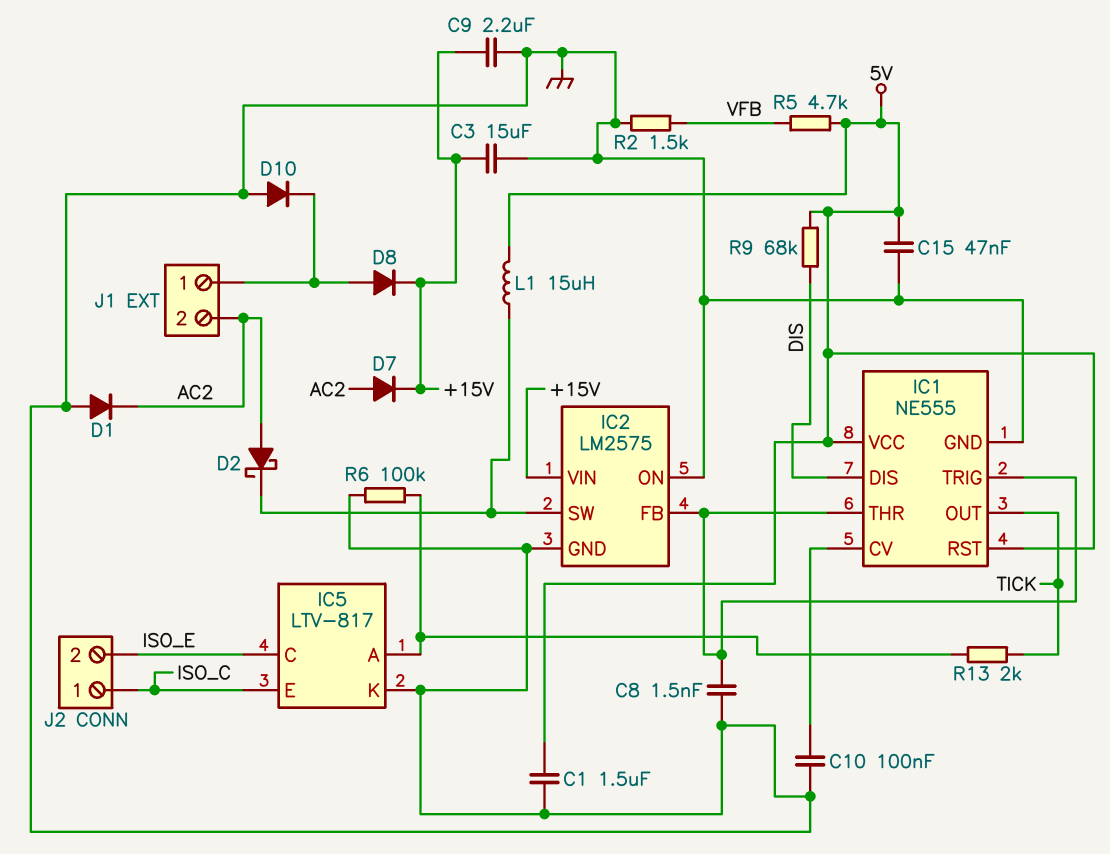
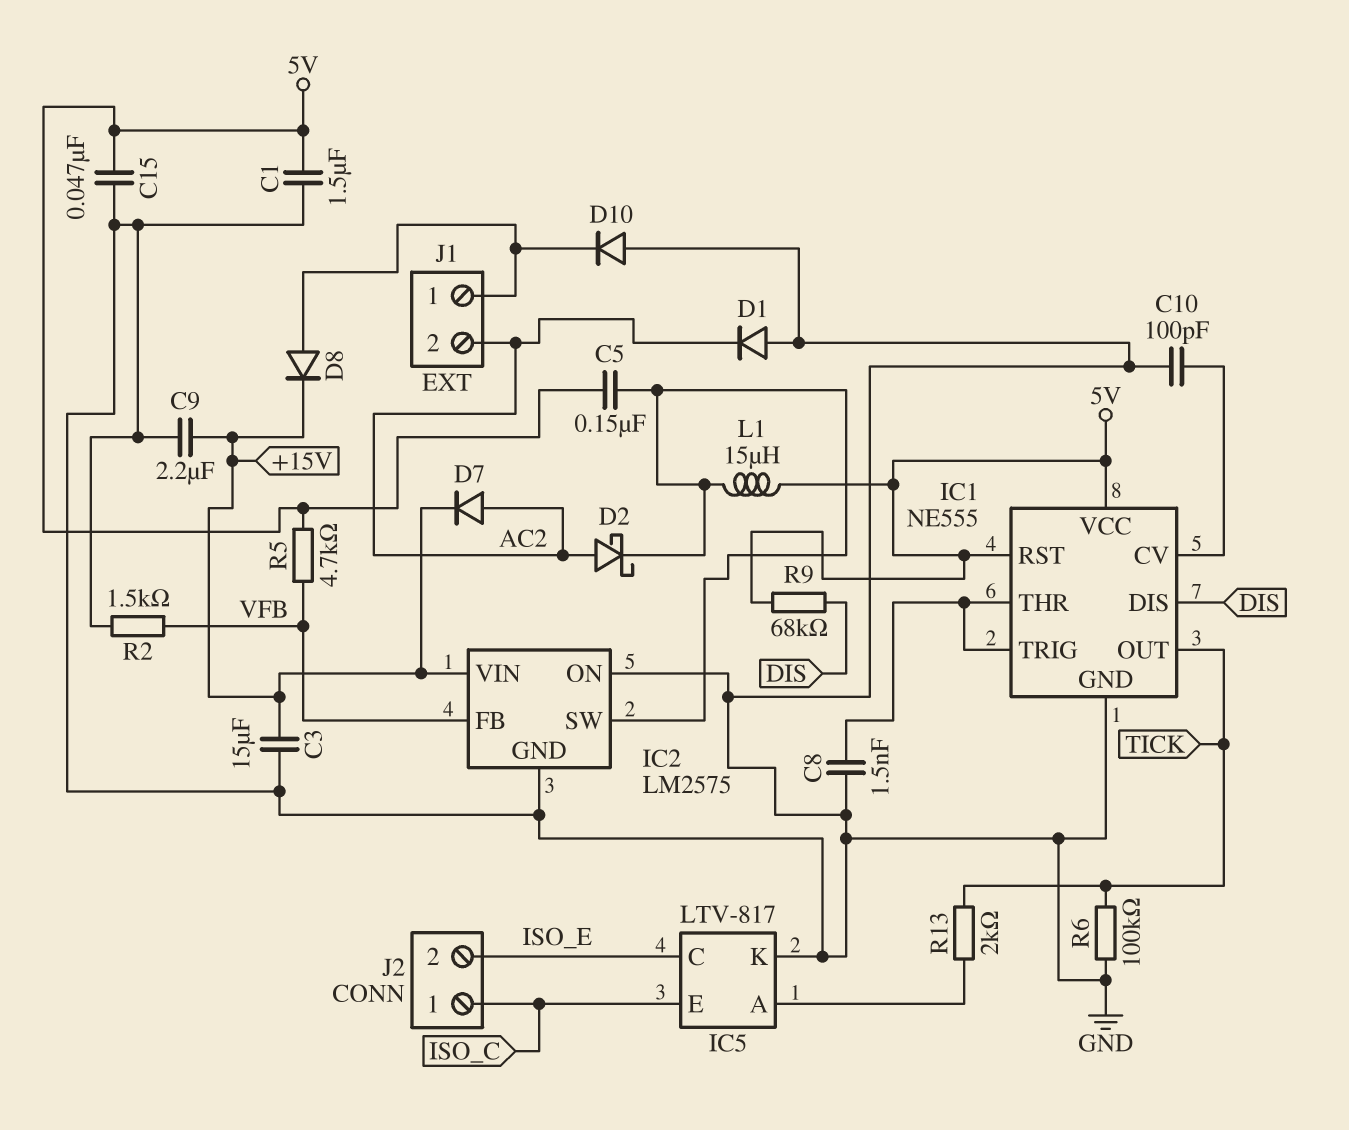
C5: none -> 150nF (5V, IC2/SW)
C10: 100nF (GND, IC1/CV) -> 100pF (GND, IC1/CV)
IC2 pin FB: IC1/THR -> VFB
R6: 100k (GND, IC5/A) -> 100k (GND, TICK)

